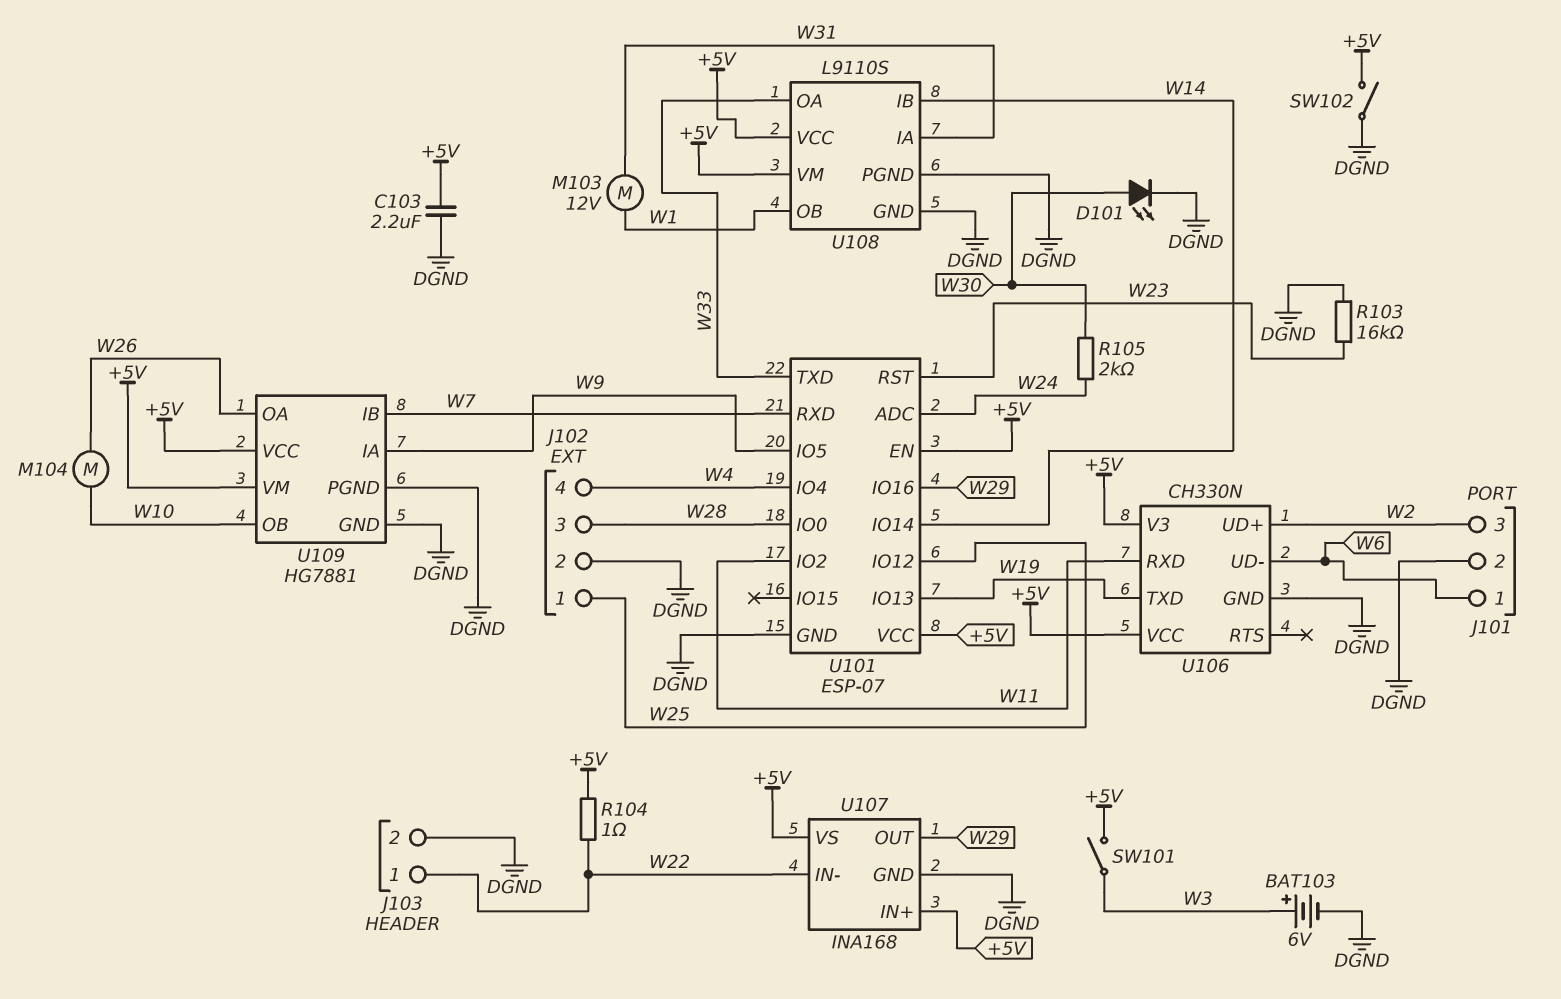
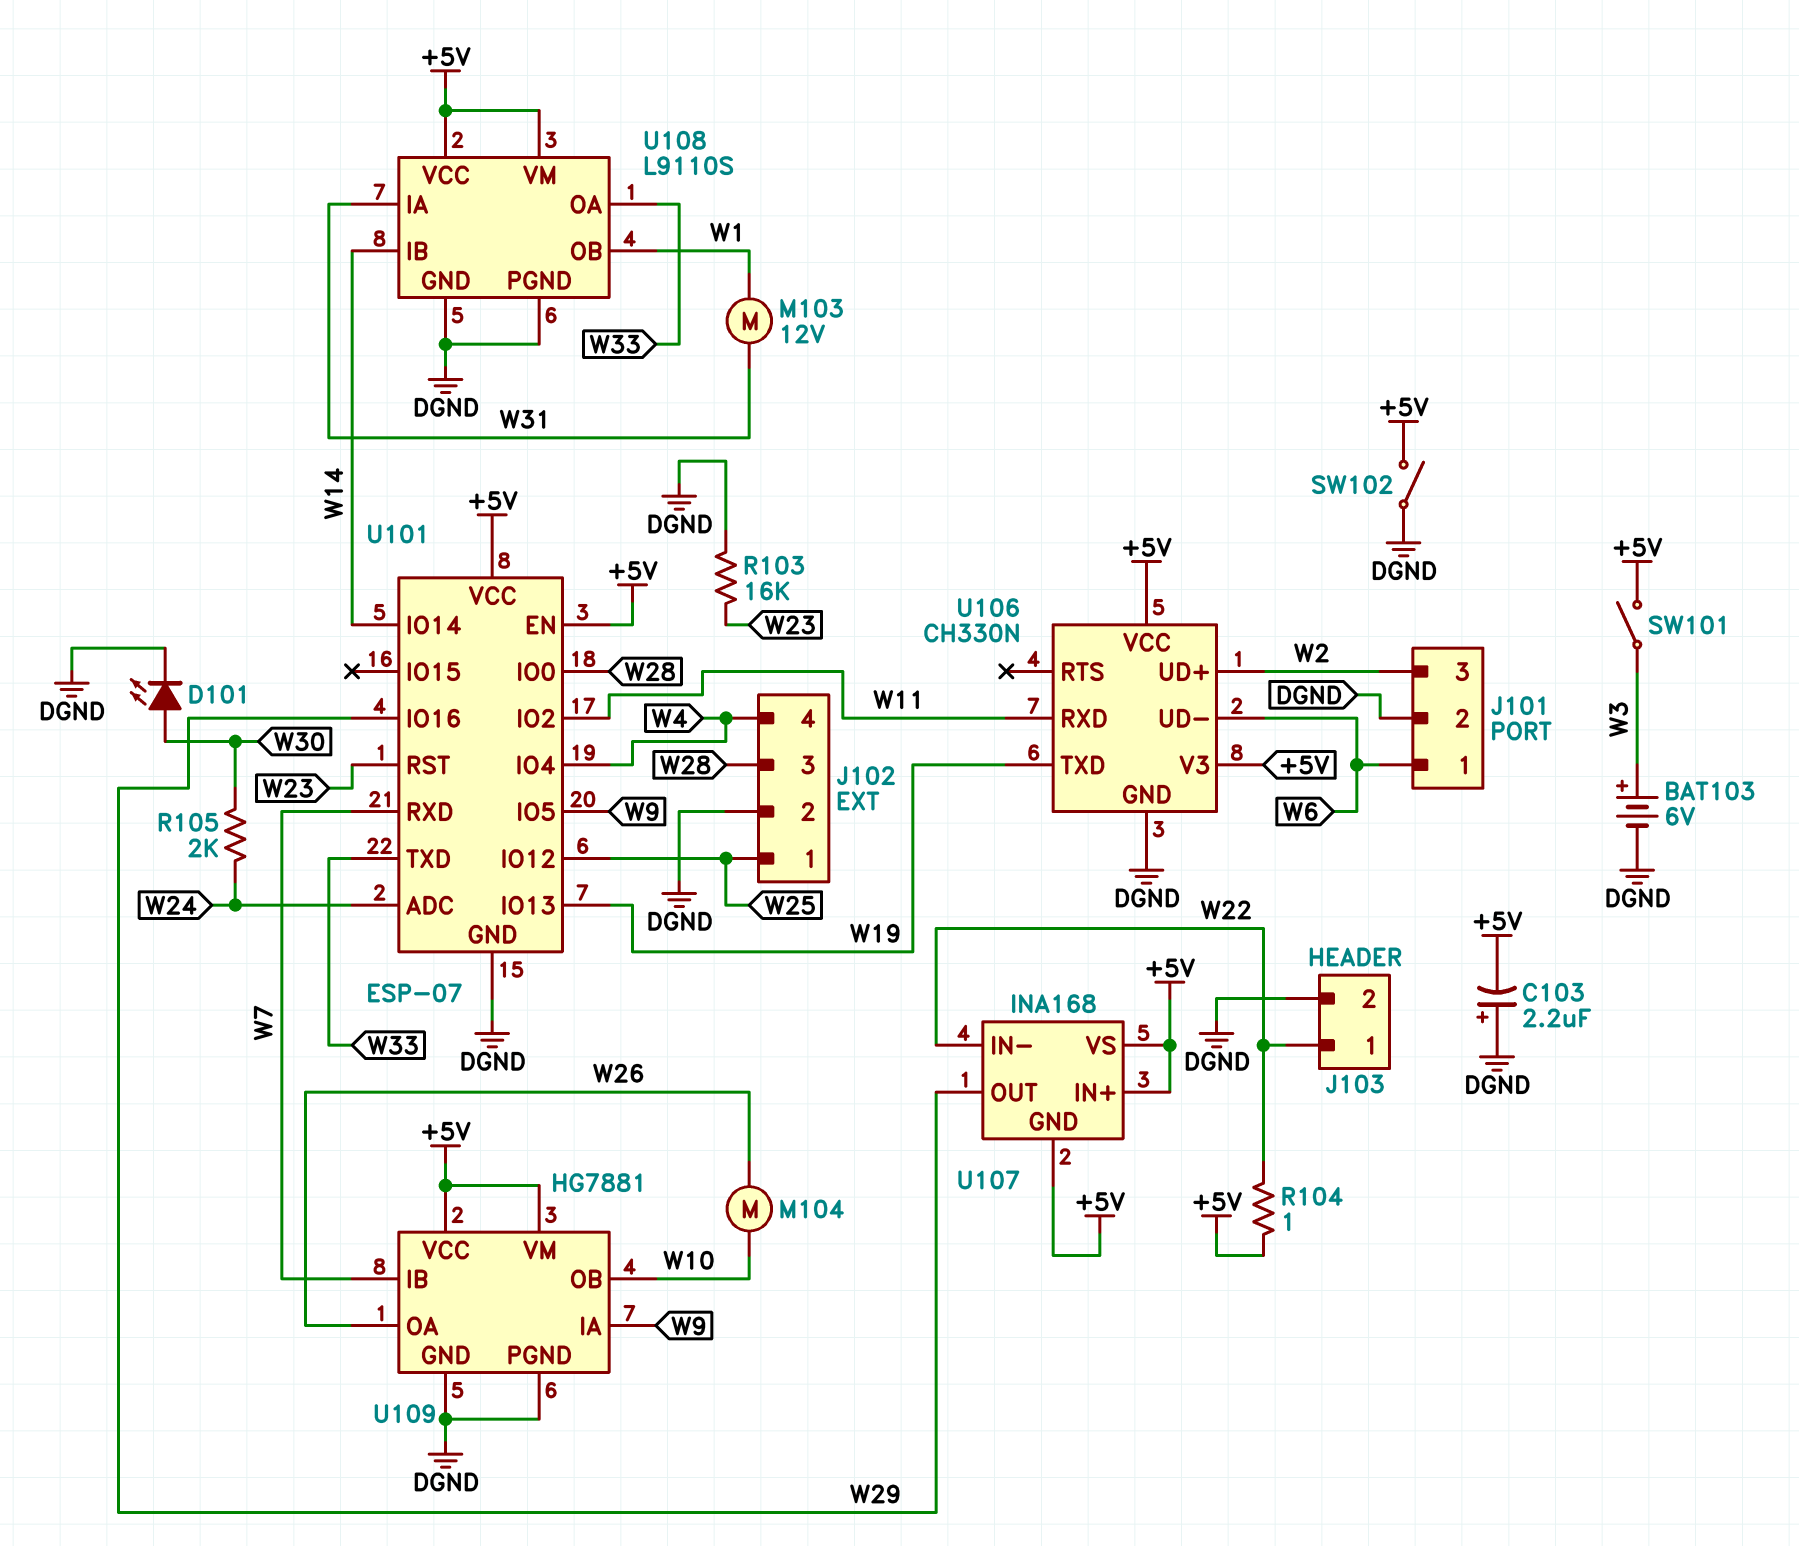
C103: 2.2uF (+5V, DGND) -> 2.2uF (plus DGND, minus +5V)
U107 pin GND: DGND -> +5V

